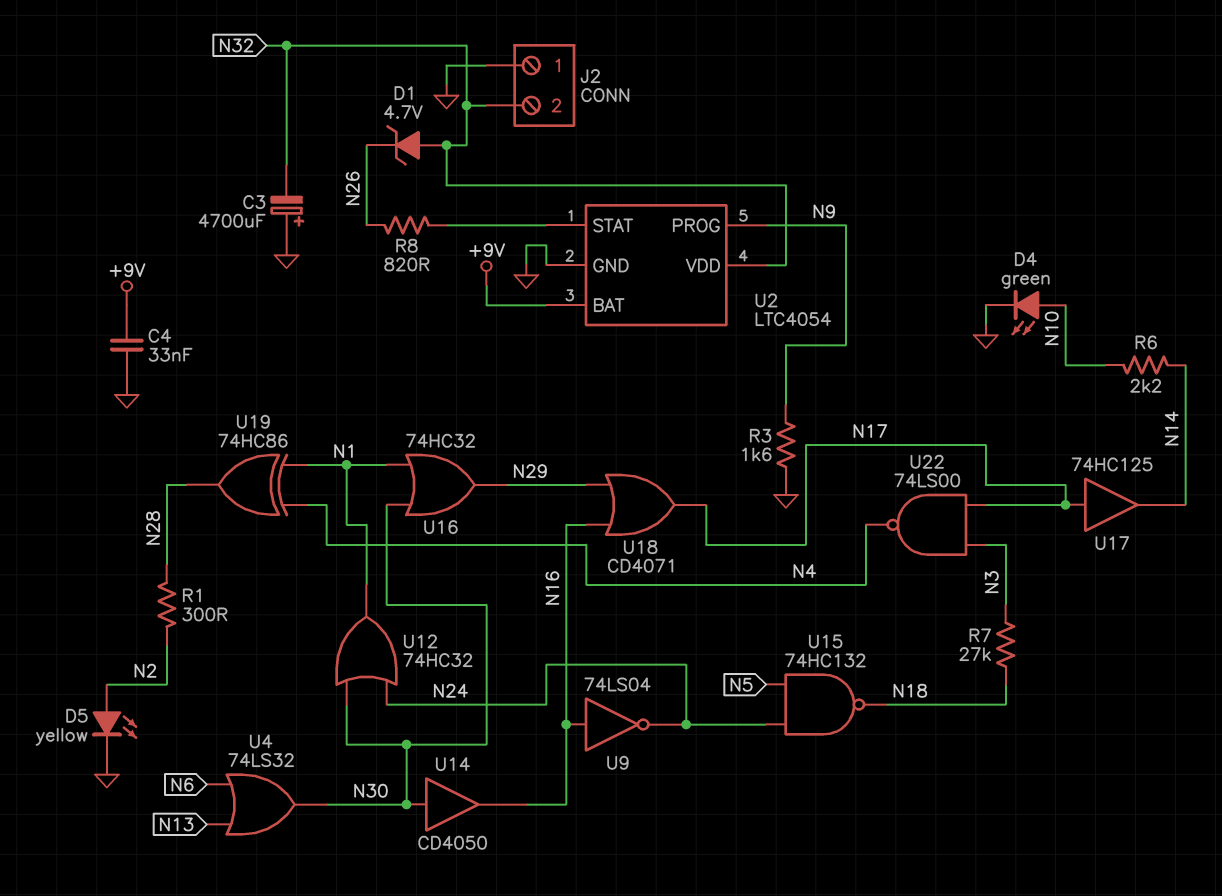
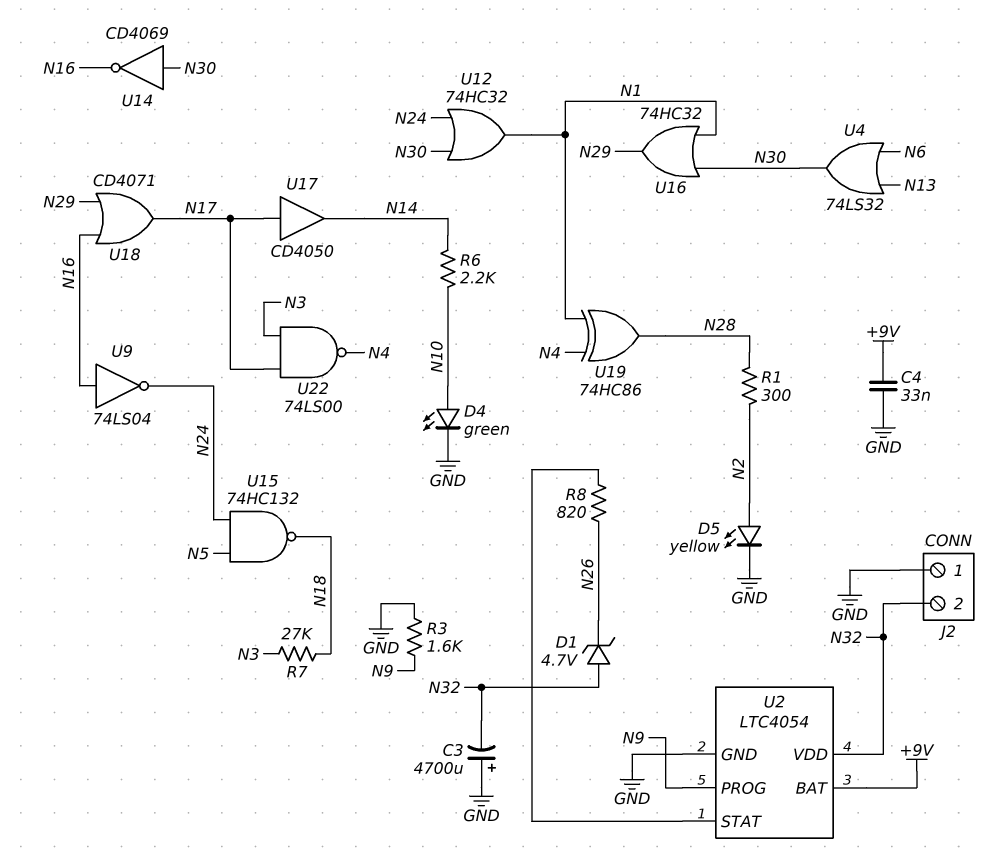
U14: buffer CD4050 (in N30, out N16) -> NOT CD4069 (in N30, out N16)
U17: buffer 74HC125 (in N17, out N14) -> buffer CD4050 (in N17, out N14)

